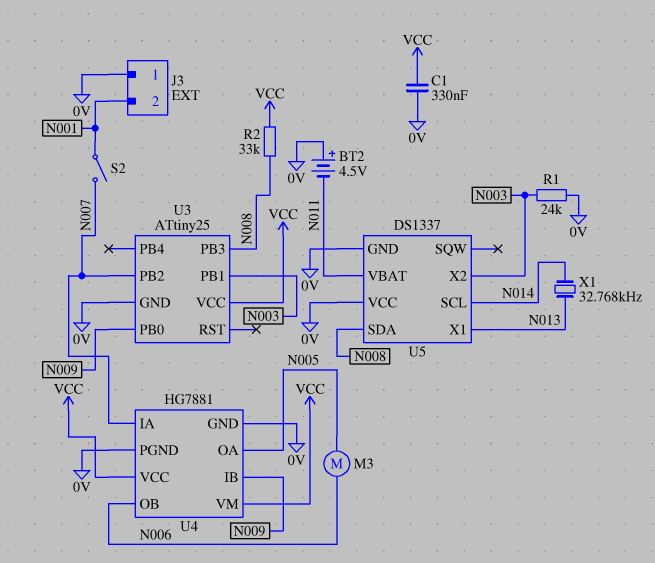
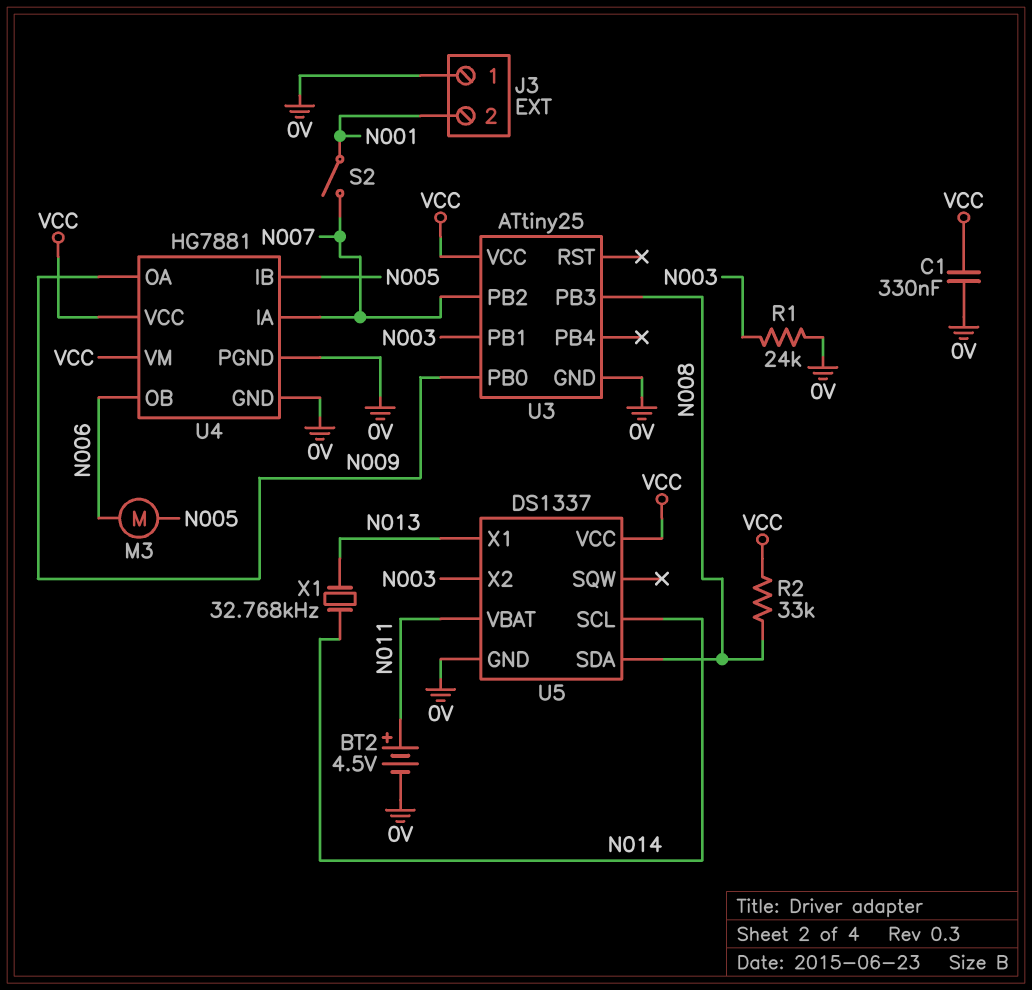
BT2: 4.5V (plus 0V, minus N011) -> 4.5V (plus N011, minus 0V)
U4 pin IB: N009 -> N005
U4 pin OA: N005 -> N009
U5 pin VCC: 0V -> VCC

